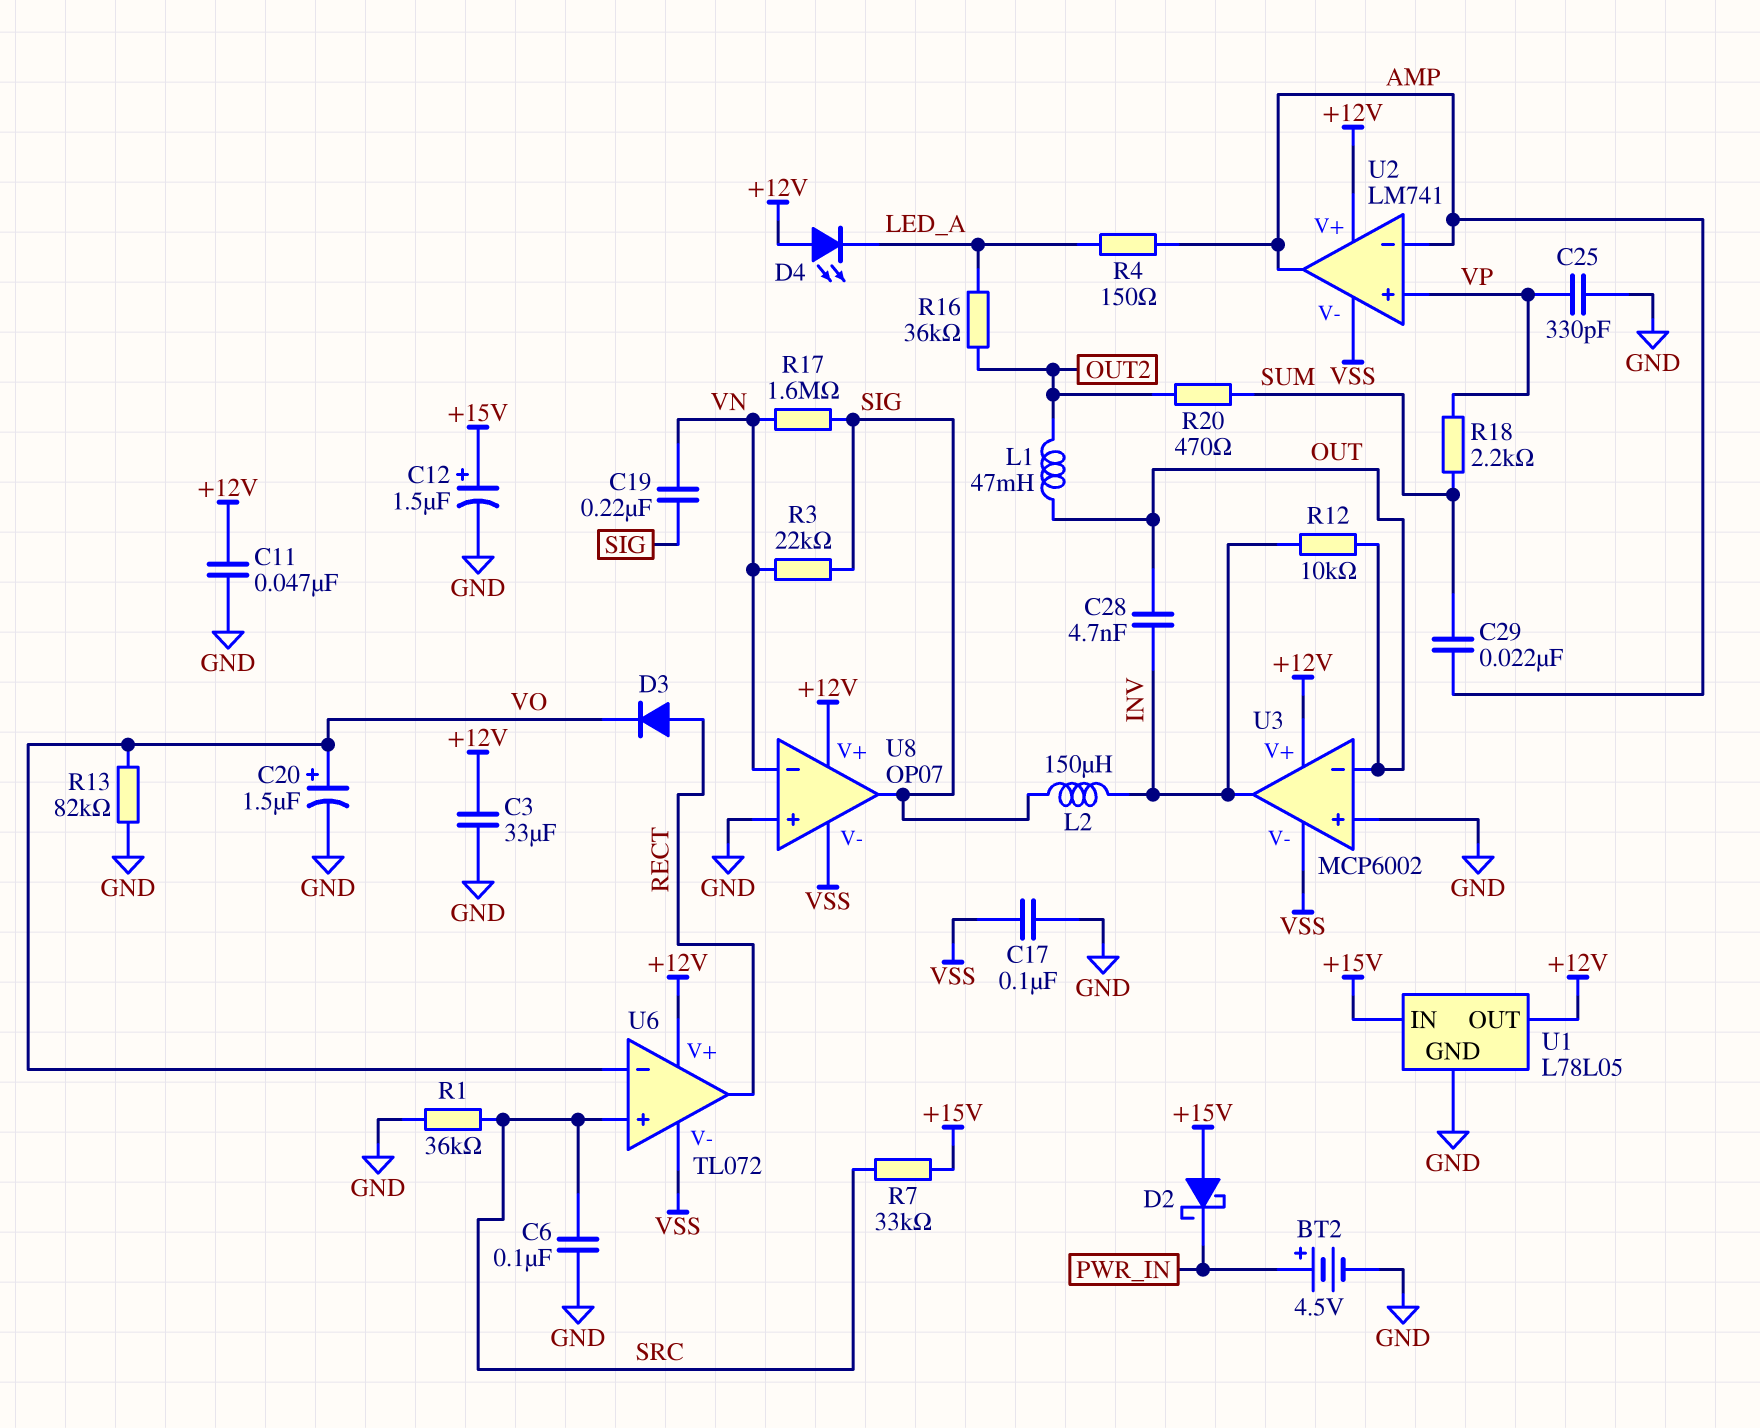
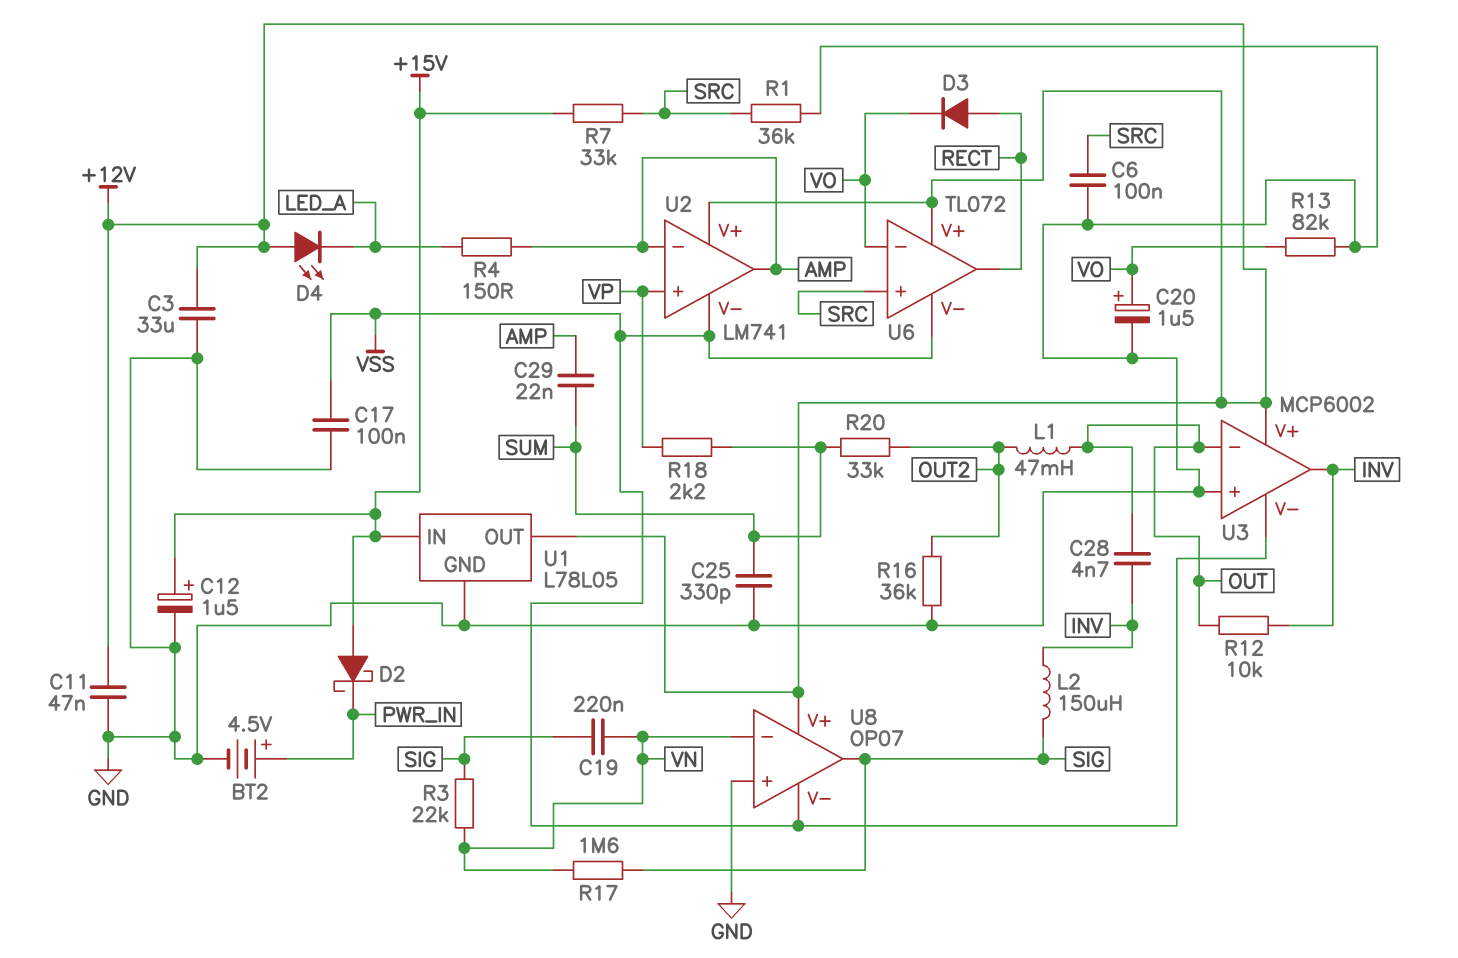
C25: 330pF (GND, VP) -> 330pF (GND, SUM)
R16: 36k (LED_A, OUT2) -> 36k (GND, OUT2)
R20: 470 (OUT2, SUM) -> 33k (OUT2, SUM)

